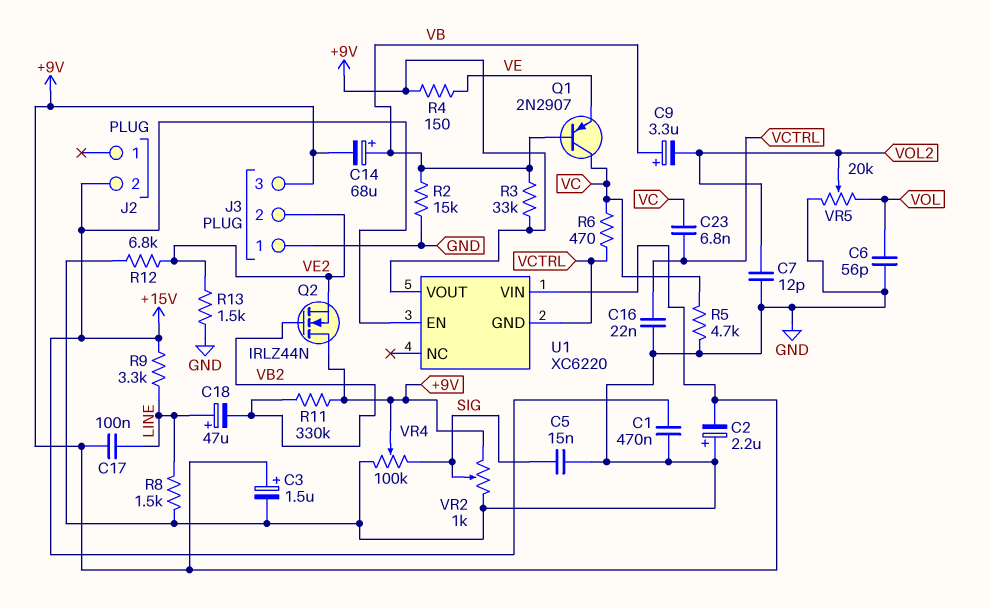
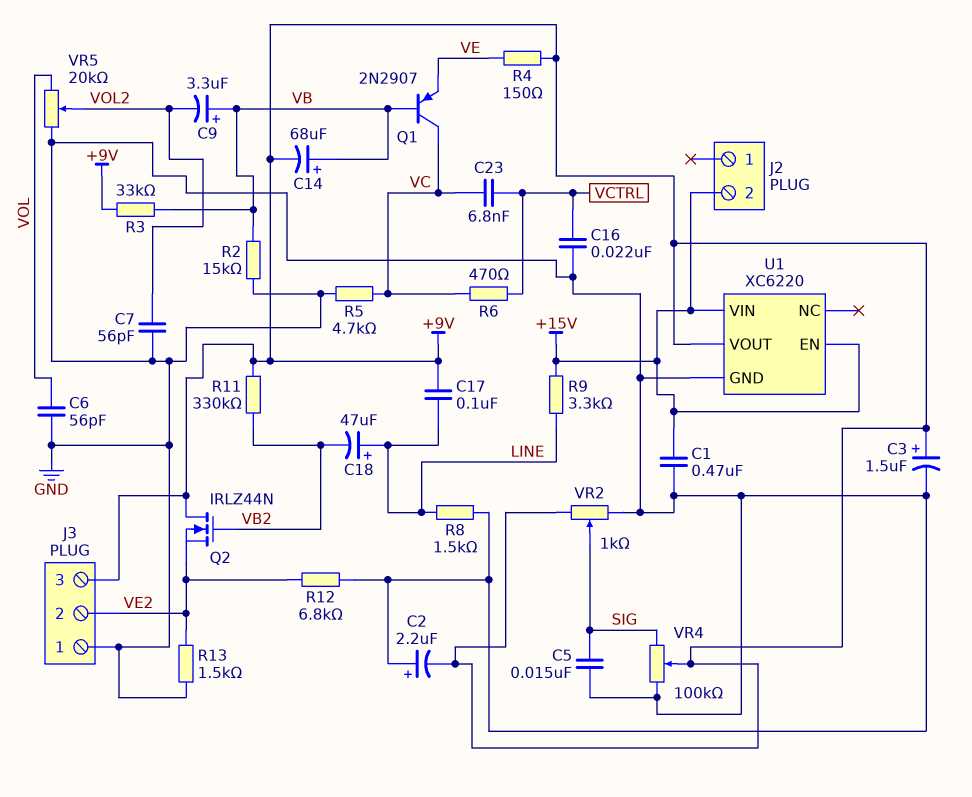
C7: 12pF (GND, VOL2) -> 56pF (GND, VOL2)
U1 pin GND: VCTRL -> GND
U1 pin VIN: +9V -> +15V

